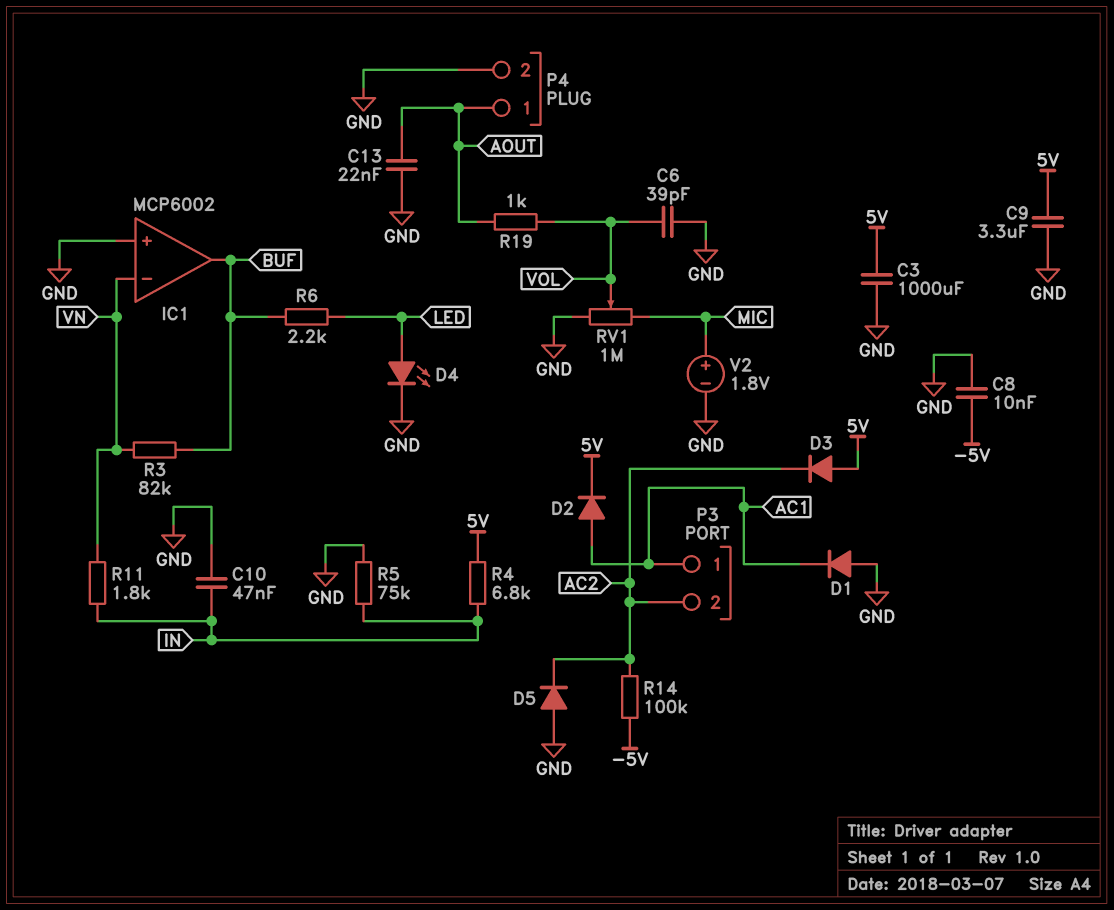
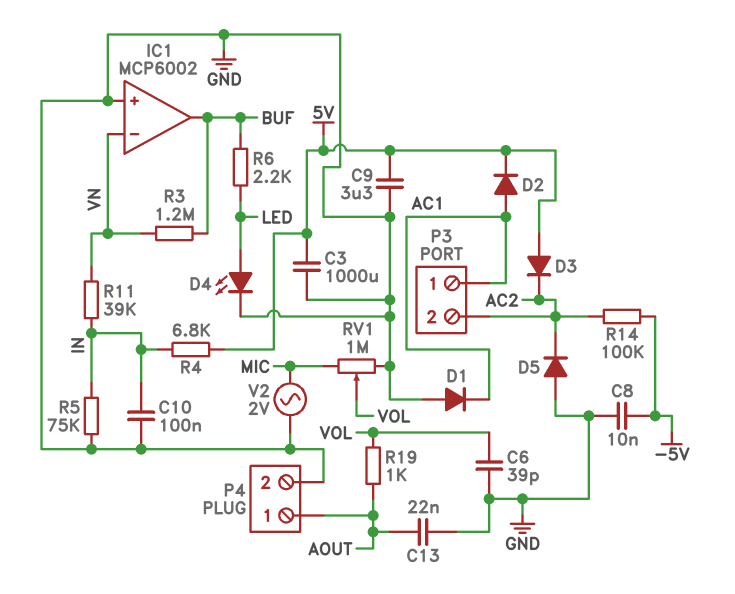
C10: 47nF (GND, IN) -> 100nF (GND, IN)
R3: 82k (BUF, VN) -> 1.2M (BUF, VN)
R11: 1.8k (IN, VN) -> 39k (IN, VN)
V2: 1.8V (plus MIC, minus GND) -> AC 2V (GND, MIC)

